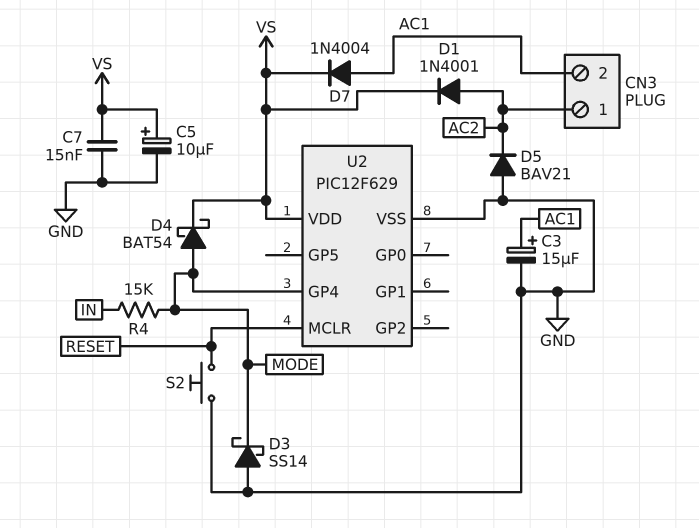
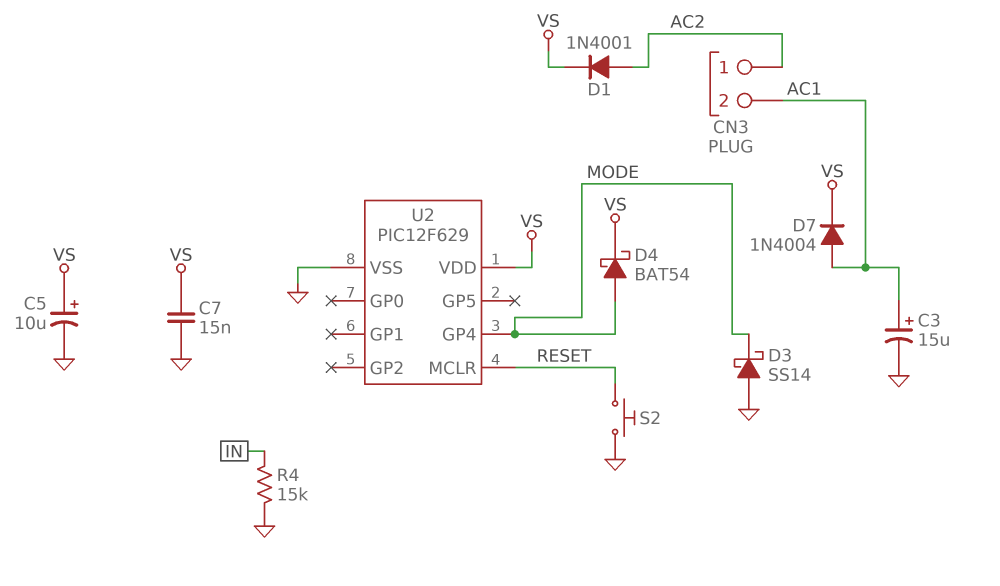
D5: diode BAV21 (A GND, K AC2) -> none
R4: 15k (IN, MODE) -> 15k (GND, IN)

